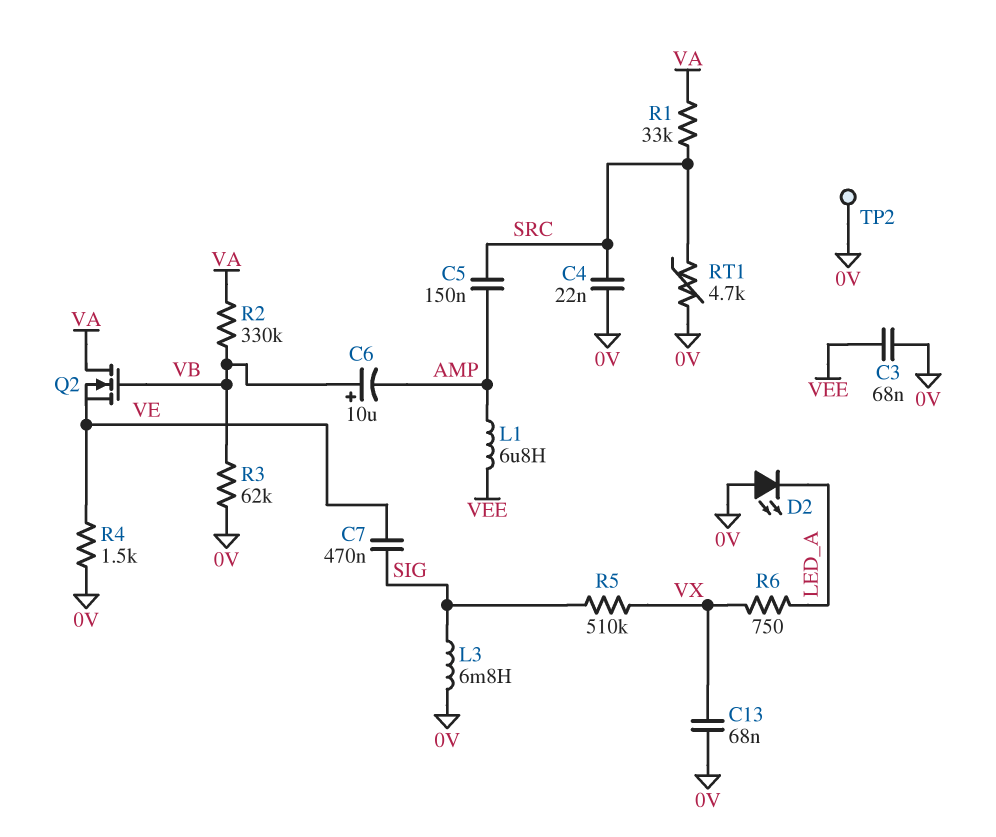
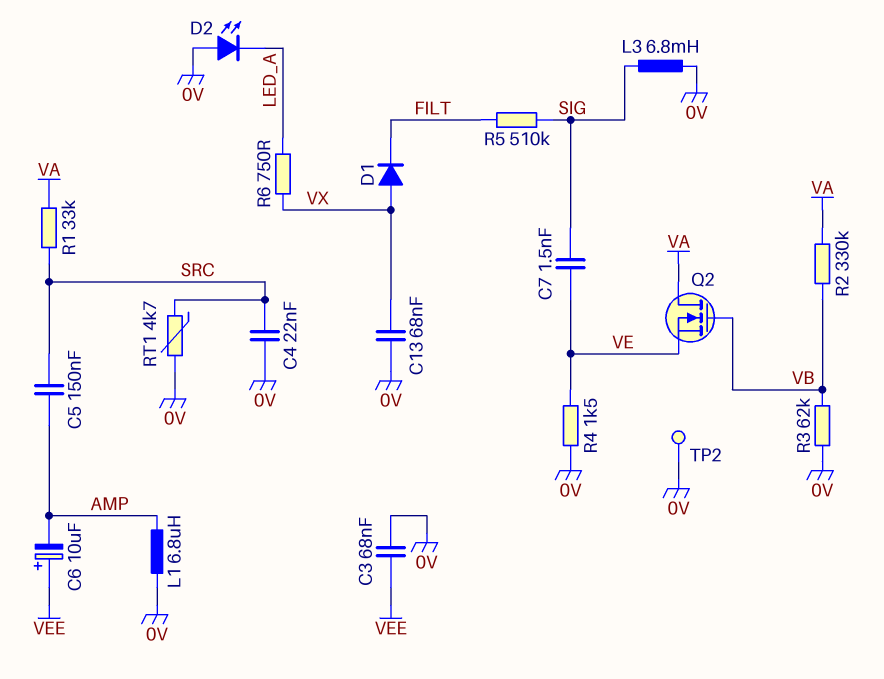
C6: 10uF (plus VB, minus AMP) -> 10uF (plus VEE, minus AMP)
C7: 470nF (SIG, VE) -> 1.5nF (SIG, VE)
D1: none -> diode (A VX, K FILT)
L1: 6.8uH (AMP, VEE) -> 6.8uH (0V, AMP)
R5: 510k (SIG, VX) -> 510k (FILT, SIG)

